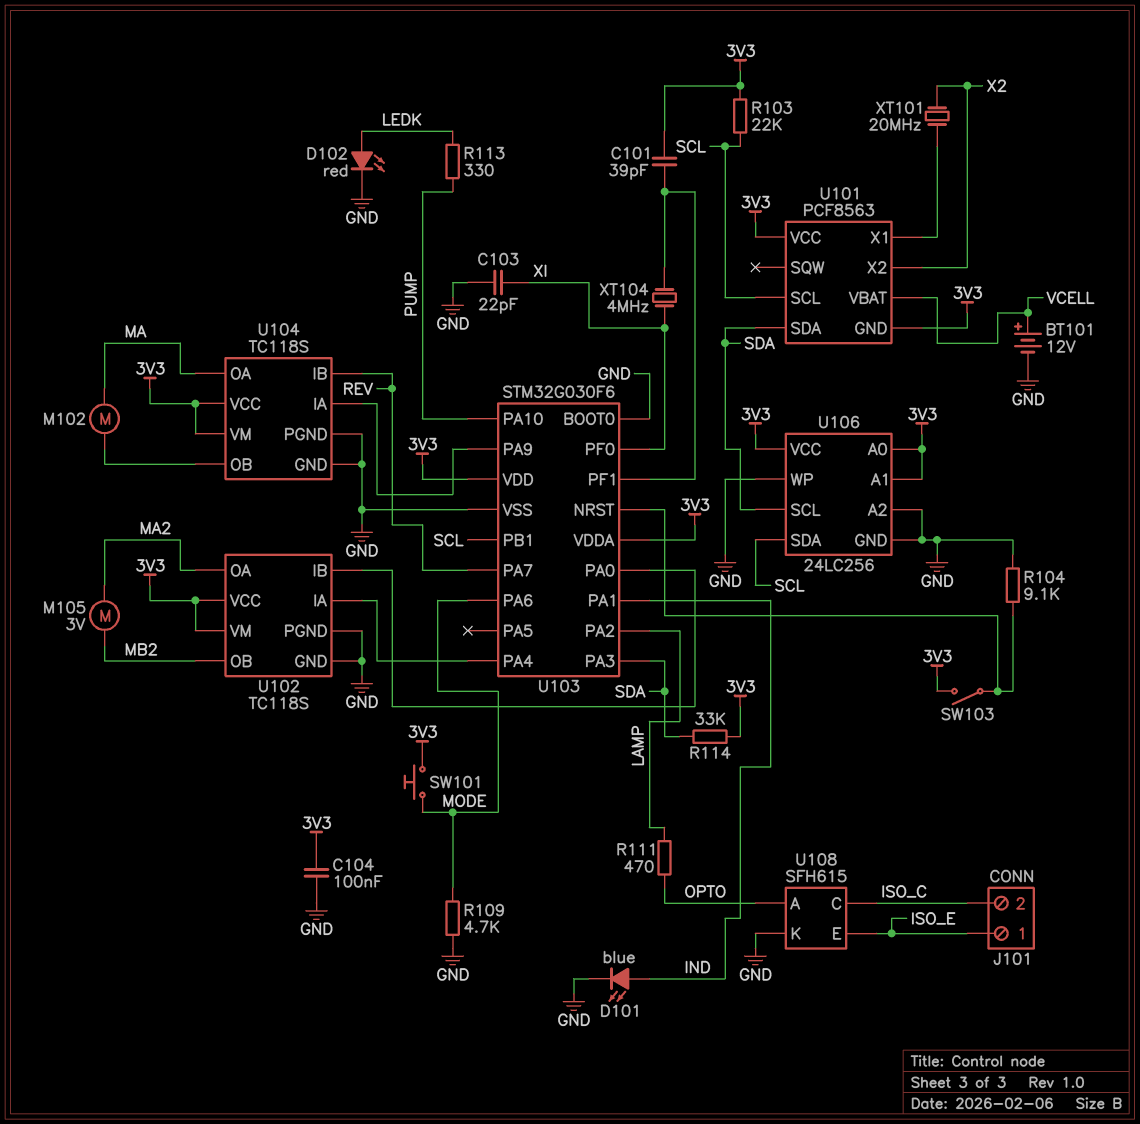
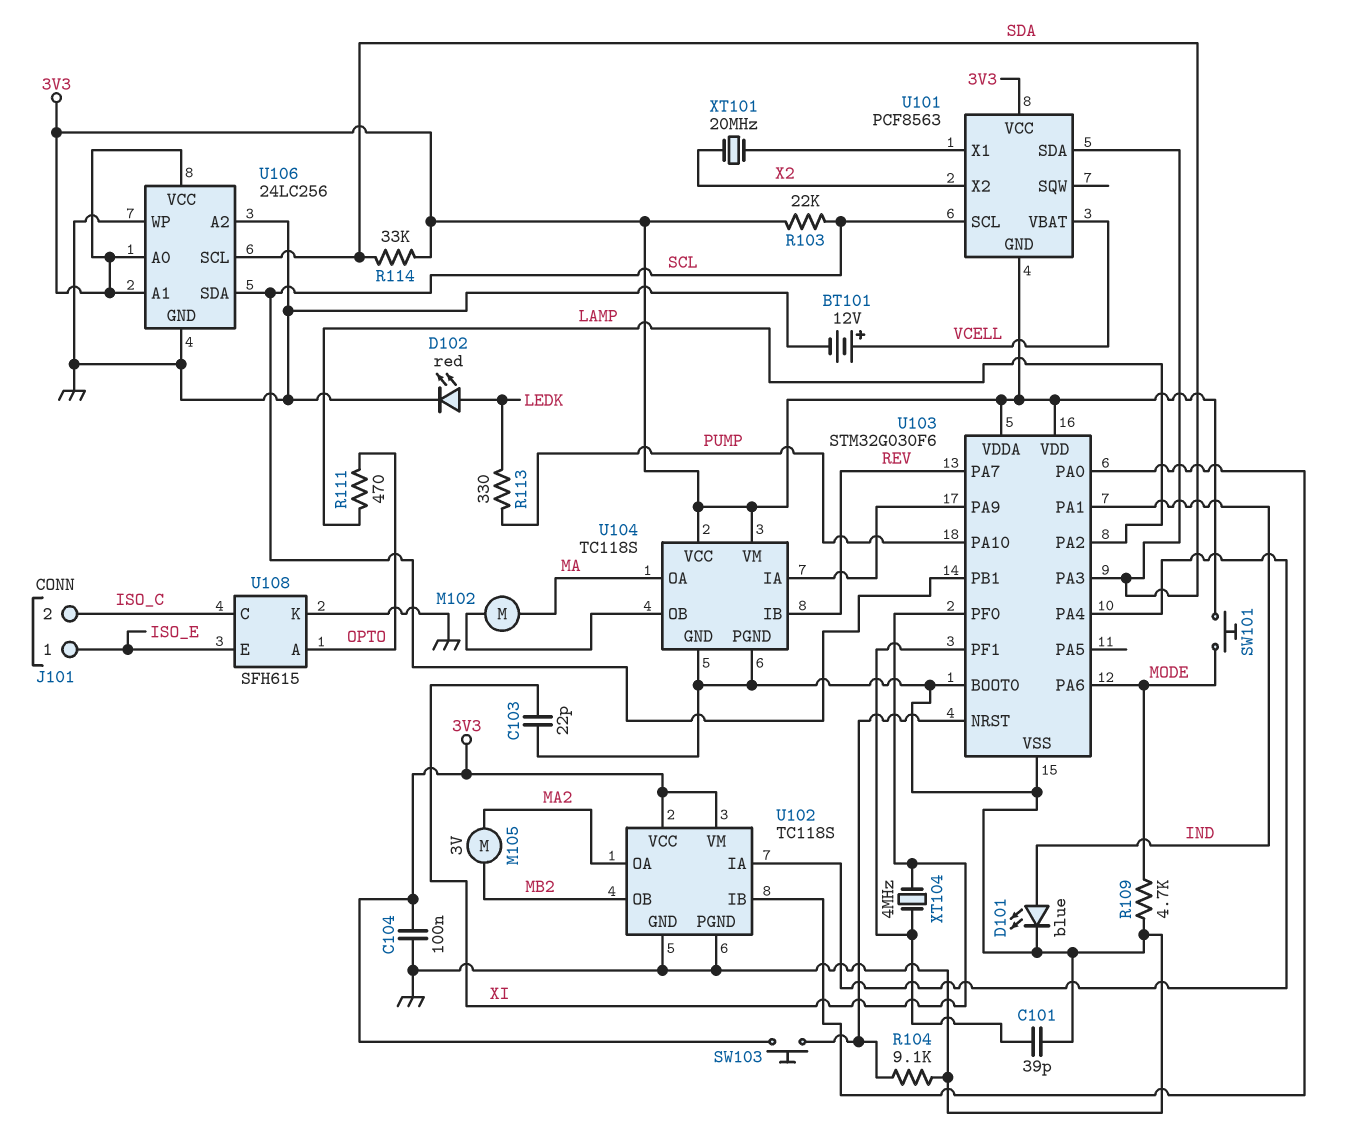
C101: 39pF (3V3, U103/PF1) -> 39pF (GND, U103/PF1)
SW103: switch (3V3, U103/NRST) -> button (3V3, U103/NRST)

